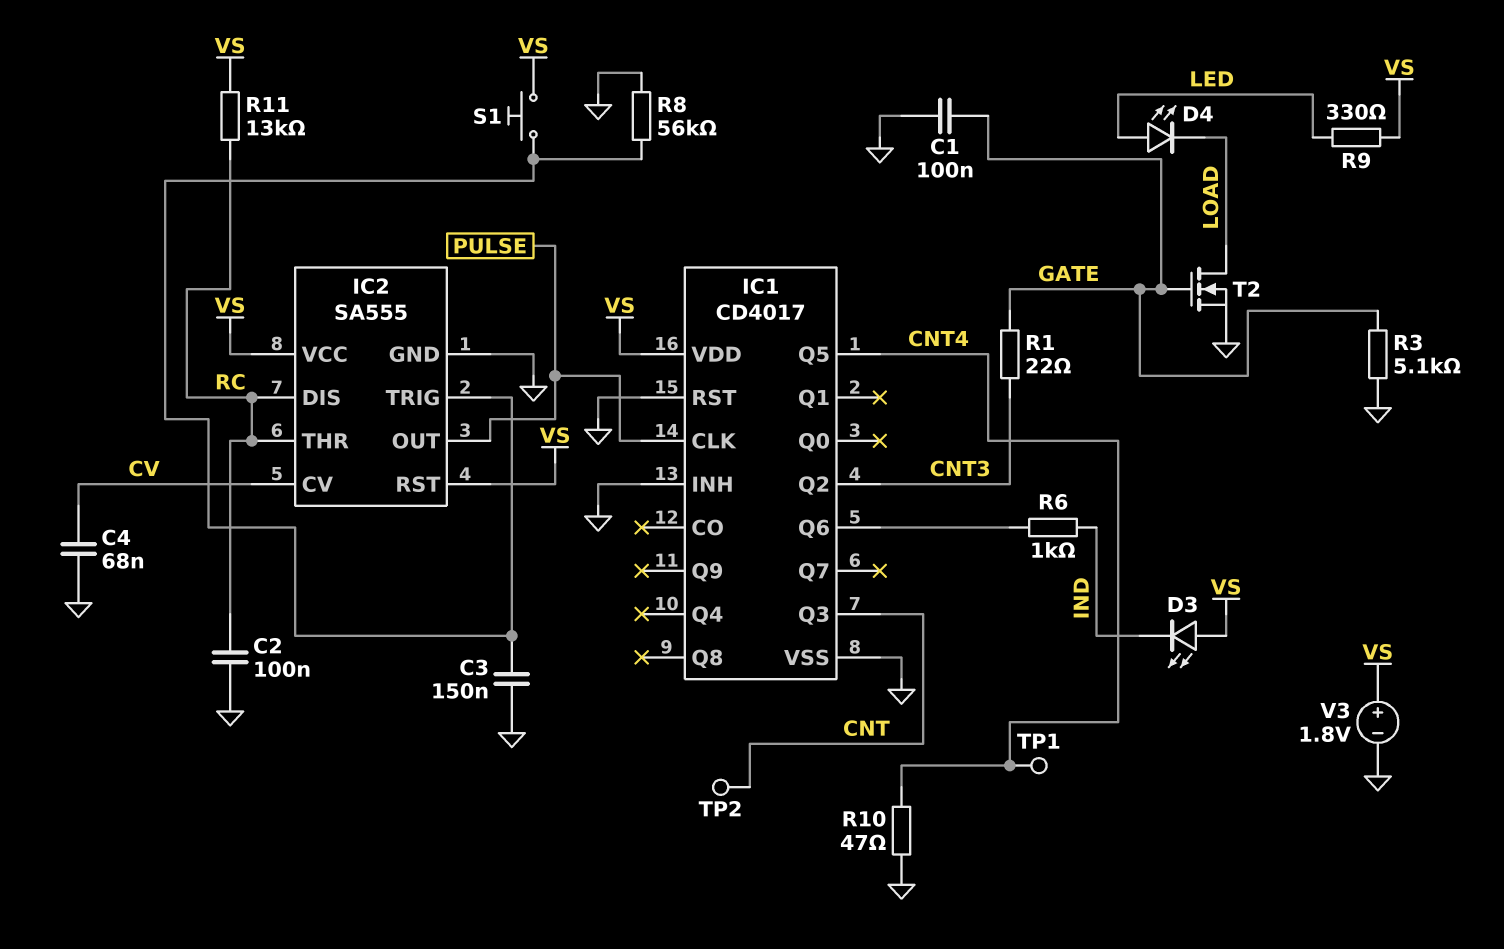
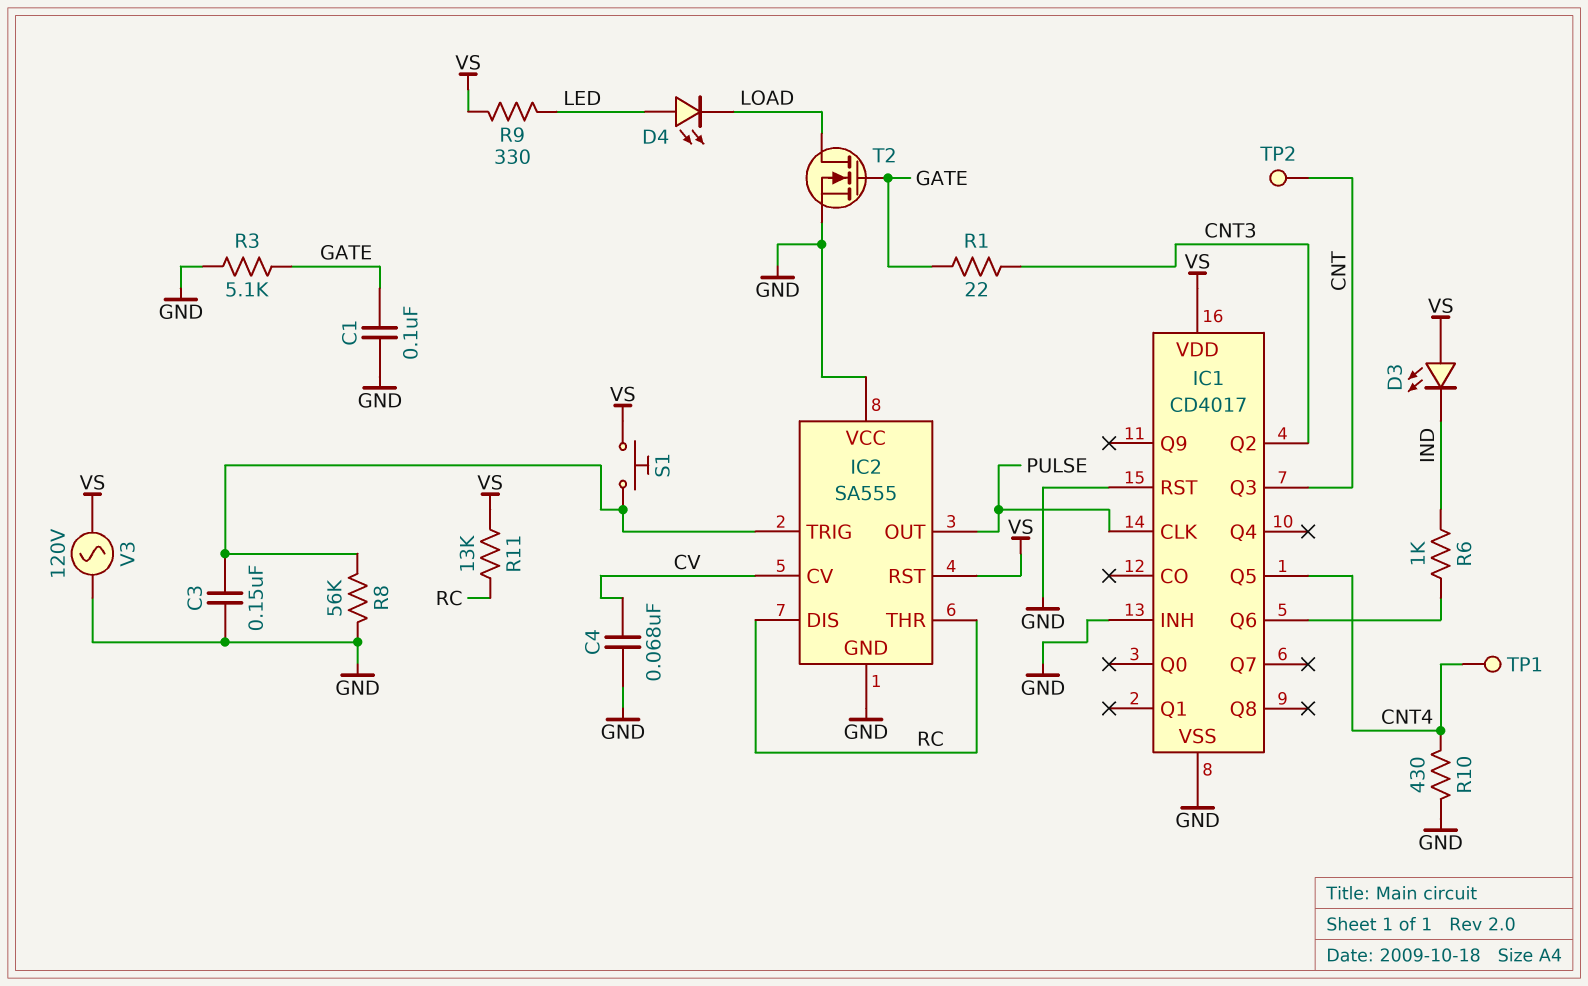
C2: 100nF (GND, RC) -> none
IC2 pin VCC: VS -> GND
R10: 47 (CNT4, GND) -> 430 (CNT4, GND)
V3: 1.8V (plus VS, minus GND) -> AC 120V (GND, VS)

